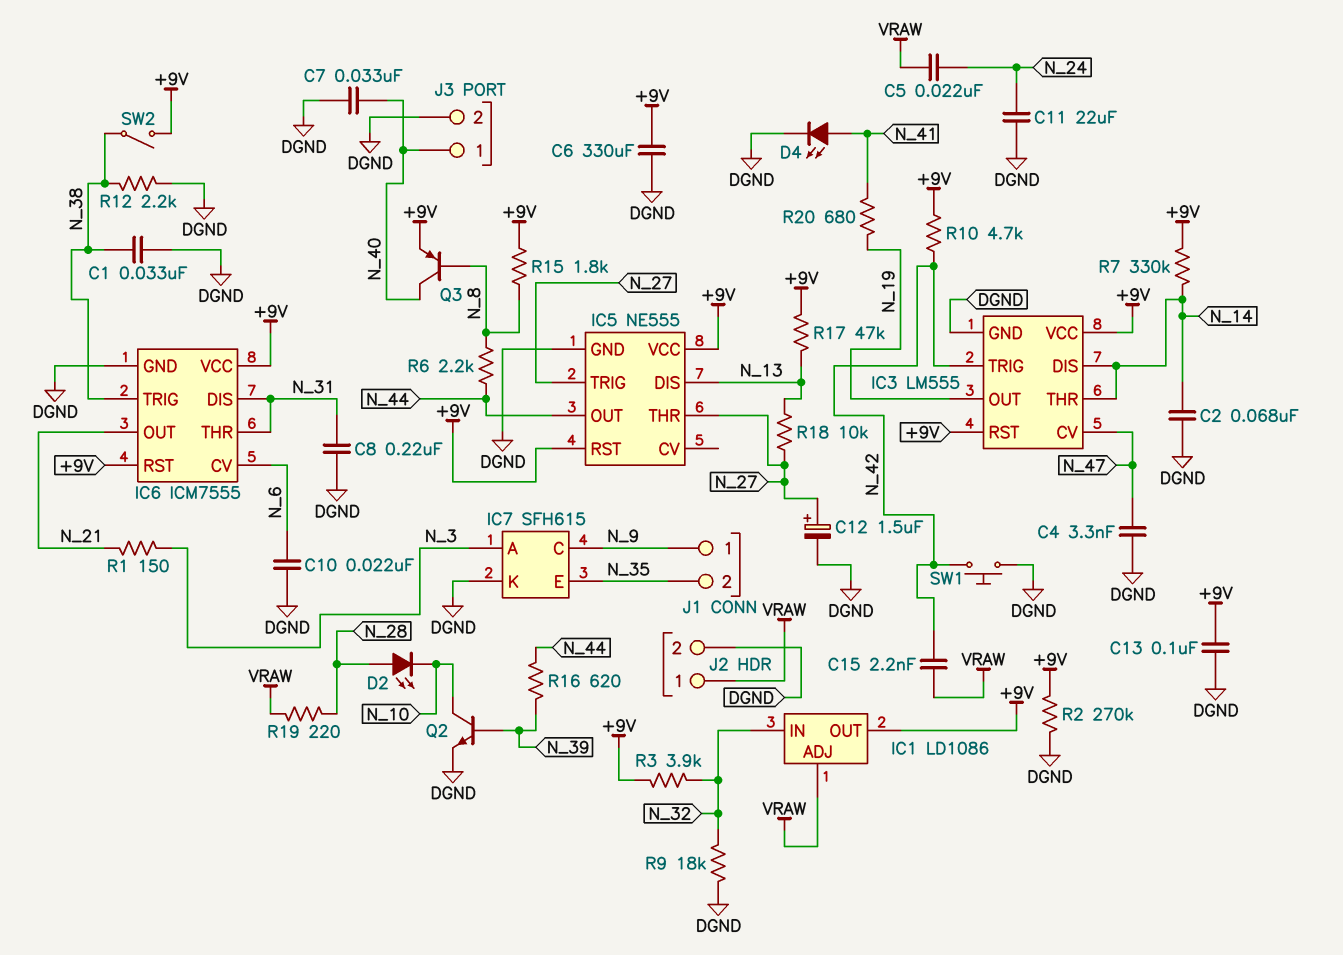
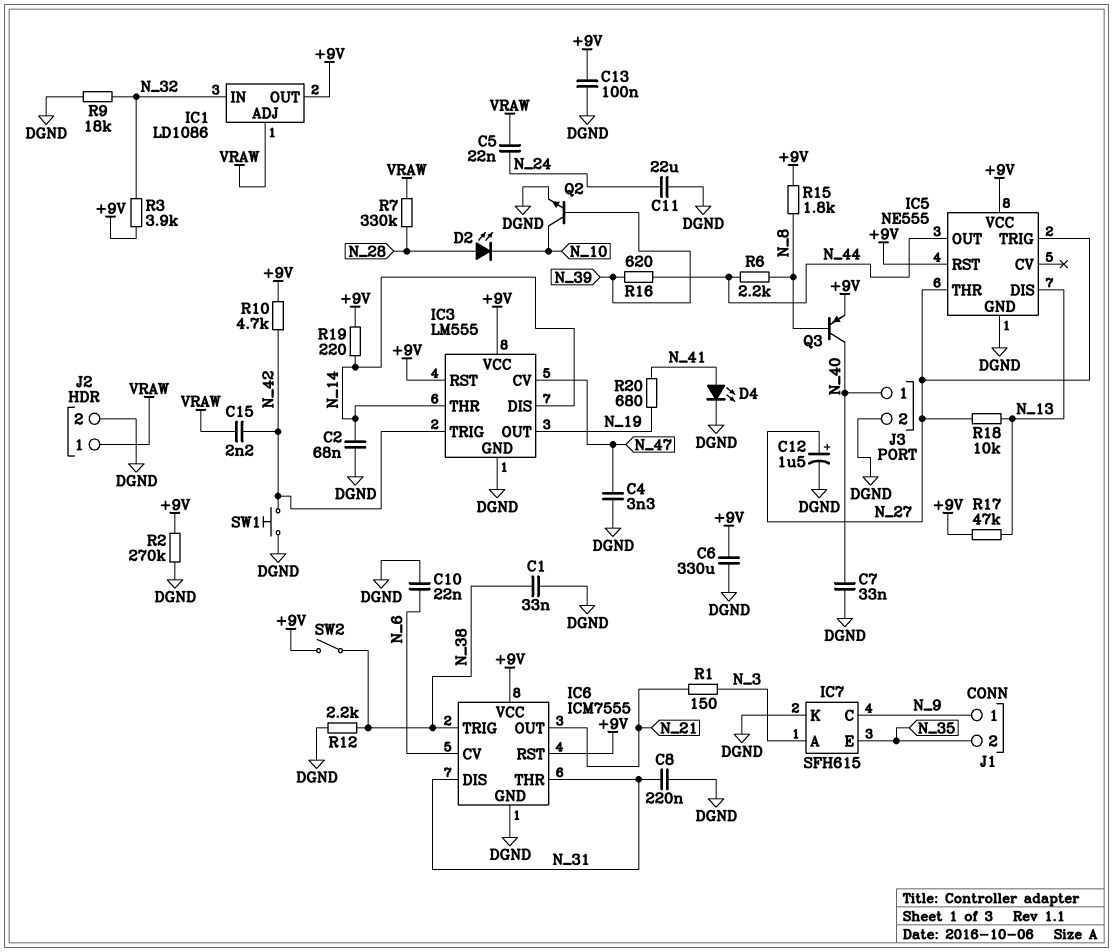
R7: 330k (+9V, N_14) -> 330k (N_28, VRAW)
R19: 220 (N_28, VRAW) -> 220 (+9V, N_14)

